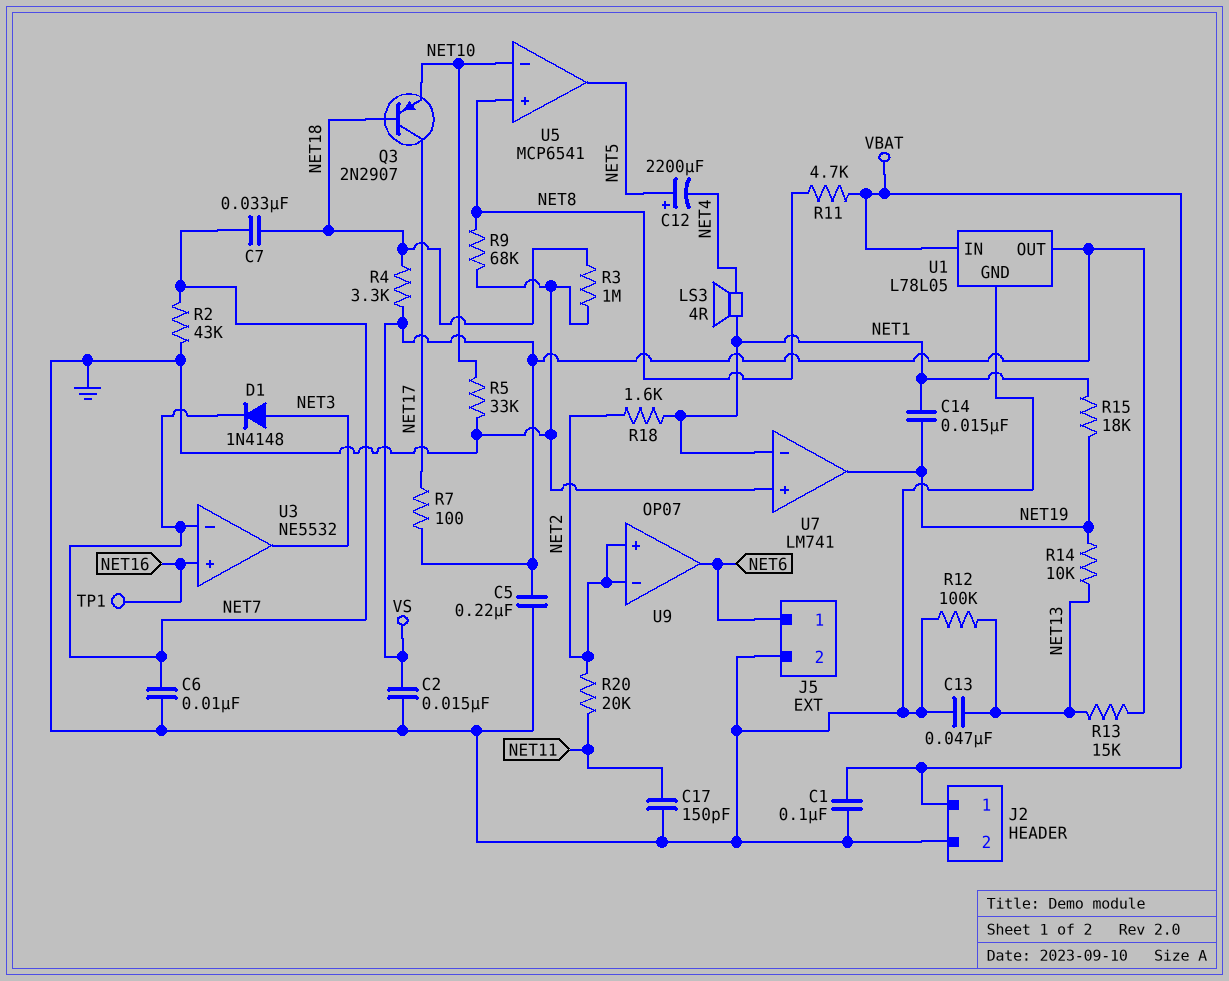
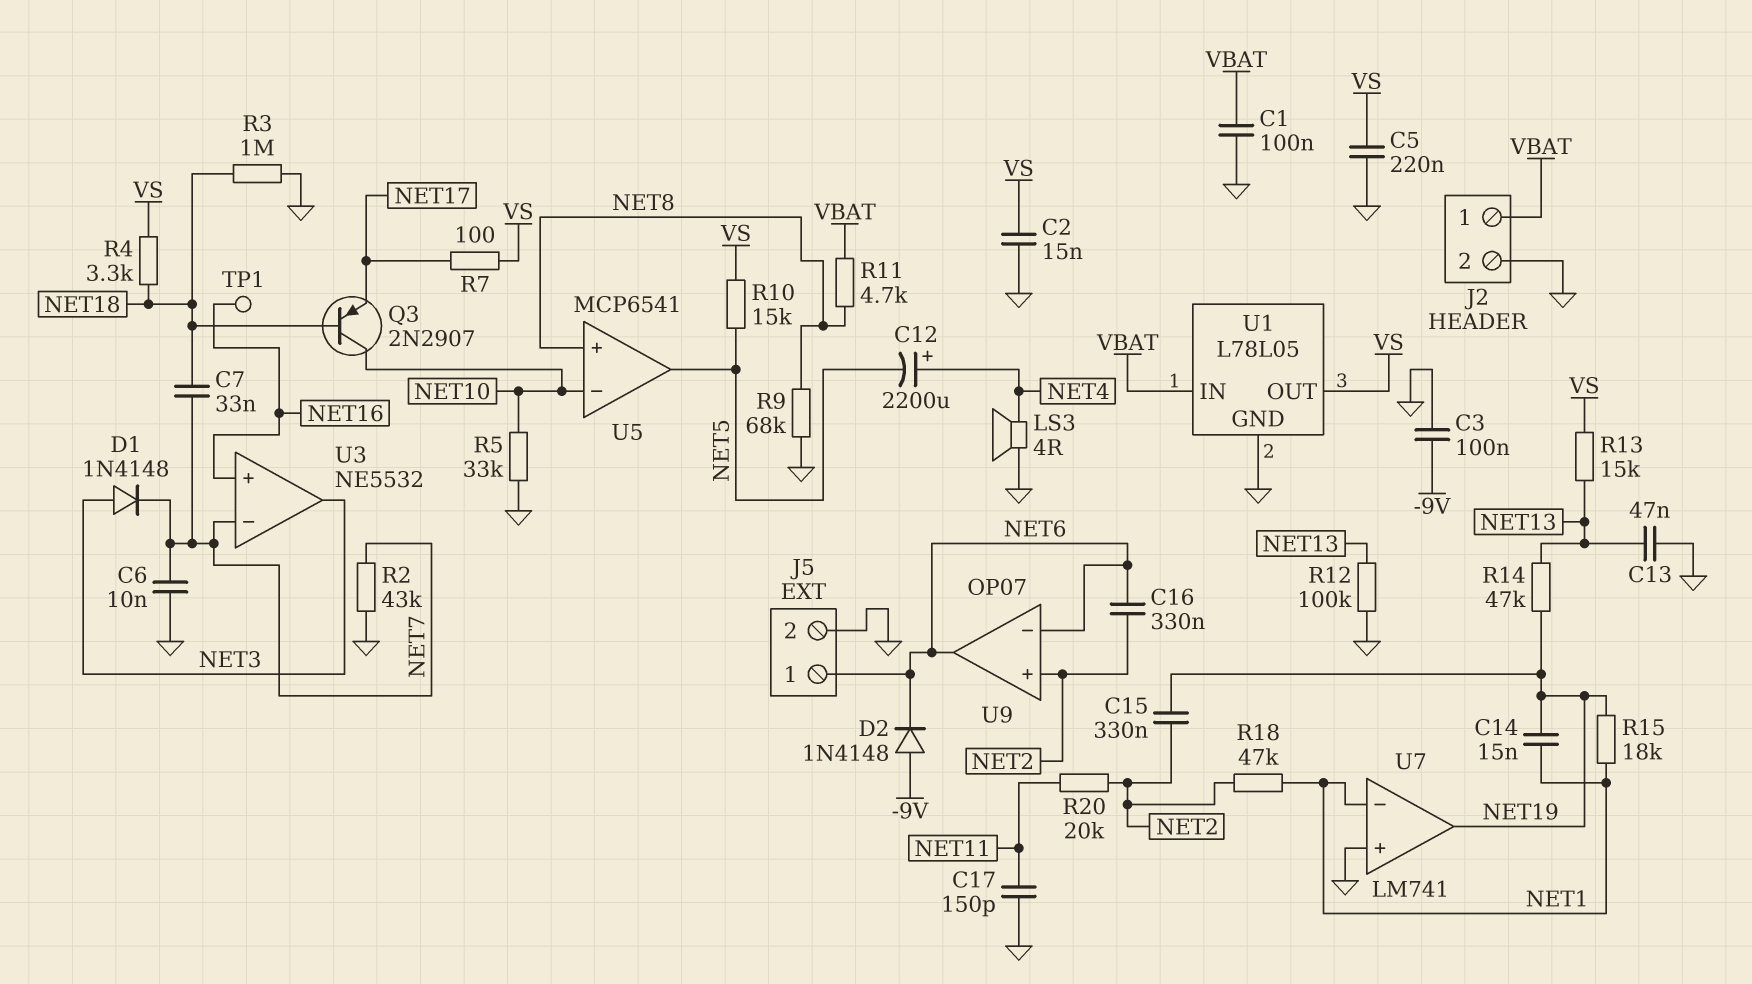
C3: none -> 100nF (-9V, GND)
C12: 2200uF (plus NET5, minus NET4) -> 2200uF (plus NET4, minus NET5)
C15: none -> 330nF (NET2, NET19)
C16: none -> 330nF (NET2, NET6)
D2: none -> diode 1N4148 (A -9V, K NET6)
LS3: speaker 4R (NET1, NET4) -> speaker 4R (GND, NET4)
Q3: PNP 2N2907 (B NET18, C NET17, E NET10) -> PNP 2N2907 (B NET18, C NET10, E NET17)
R10: none -> 15k (NET5, VS)
R14: 10k (NET13, NET19) -> 47k (NET13, NET19)
R18: 1.6k (NET1, NET2) -> 47k (NET1, NET2)
U9 pin in-: NET2 -> NET6

